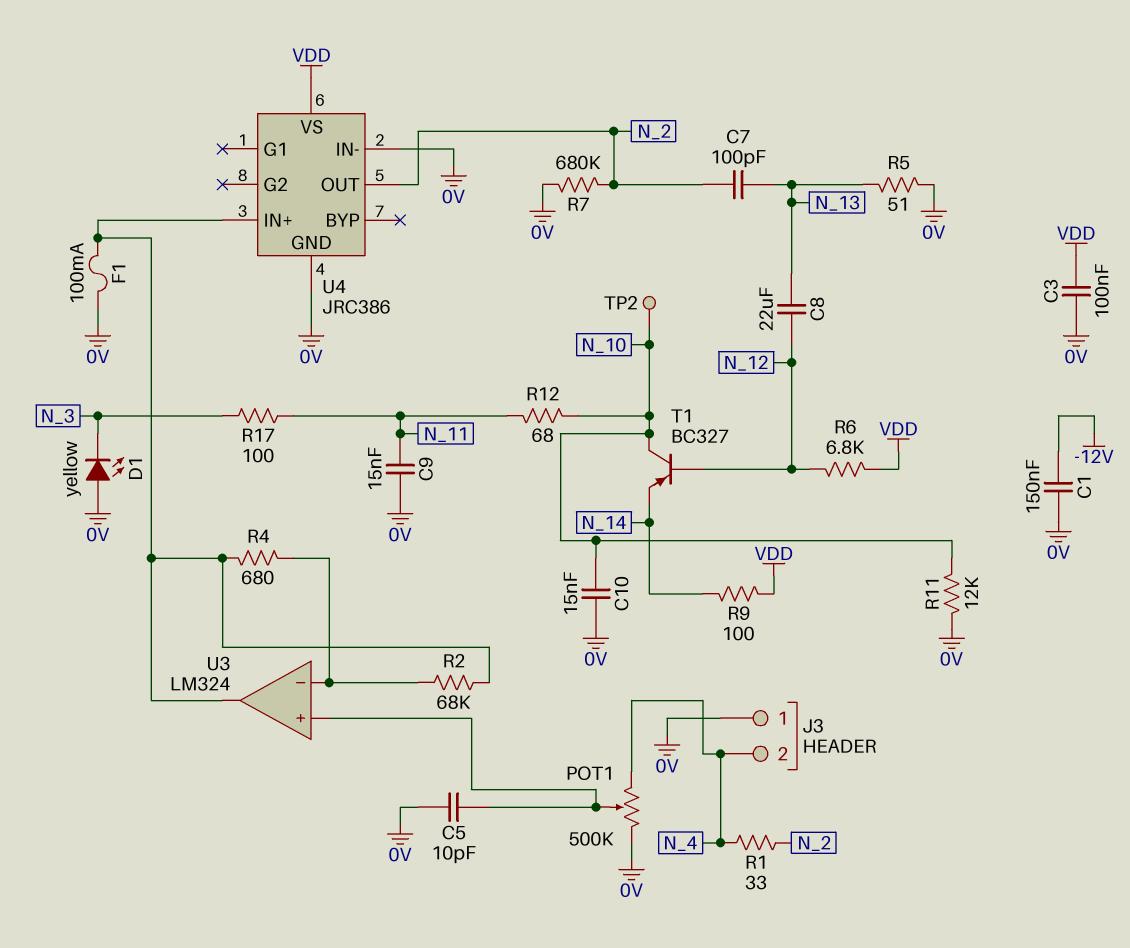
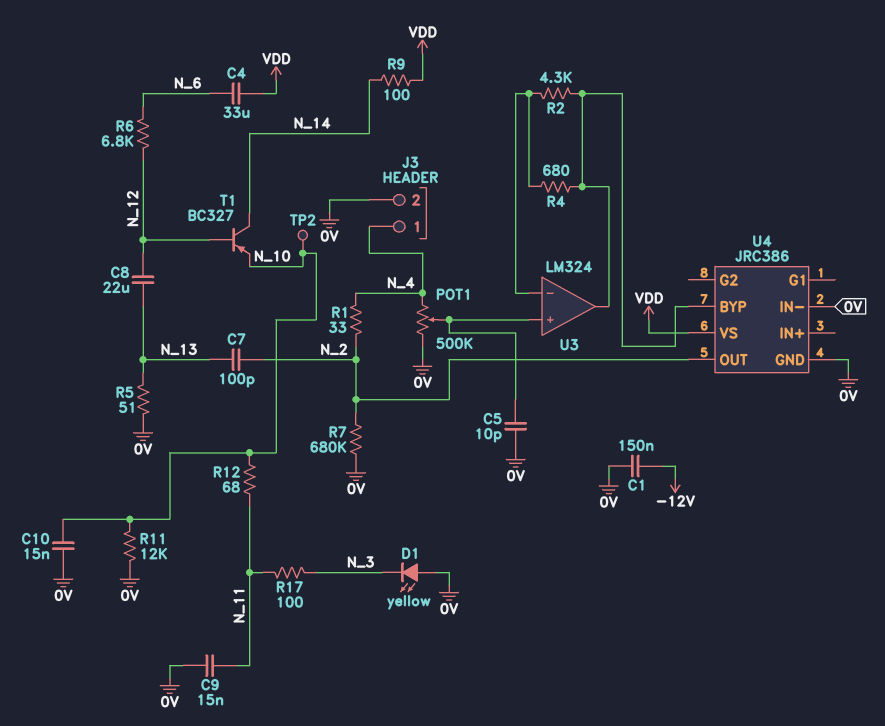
C3: 100nF (0V, VDD) -> none
C4: none -> 33uF (N_6, VDD)
F1: 100mA (0V, U3/out) -> none
J3 pin 1: 0V -> N_4
J3 pin 2: N_4 -> 0V
R2: 68k (U3/in-, U3/out) -> 4.3k (U3/in-, U3/out)
R6: 6.8k (N_12, VDD) -> 6.8k (N_6, N_12)
T1: PNP BC327 (B N_12, C N_10, E N_14) -> PNP BC327 (B N_12, C N_14, E N_10)
U4 pin BYP: none -> U3/out
U4 pin IN+: U3/out -> none

